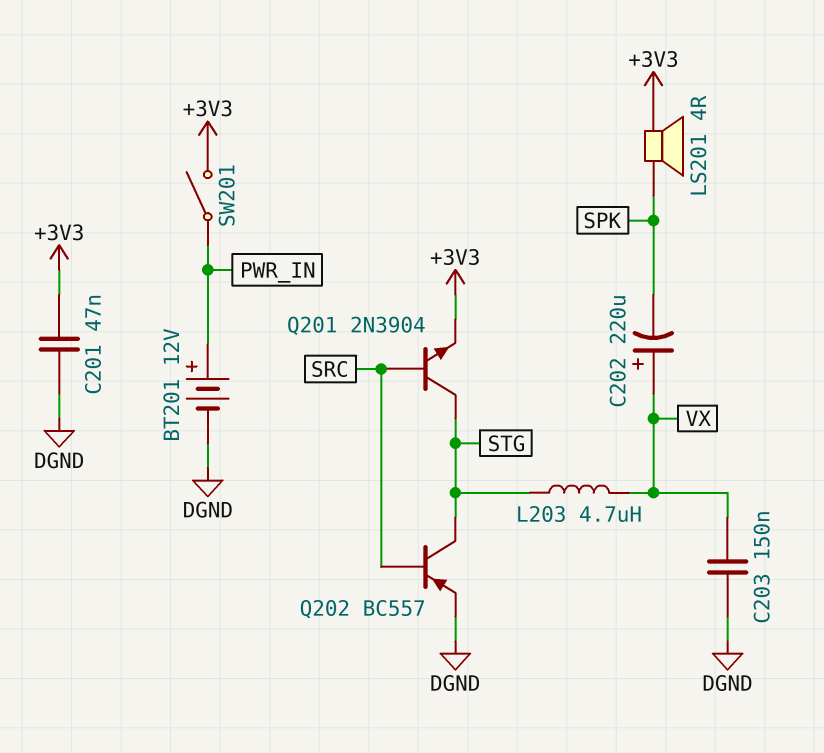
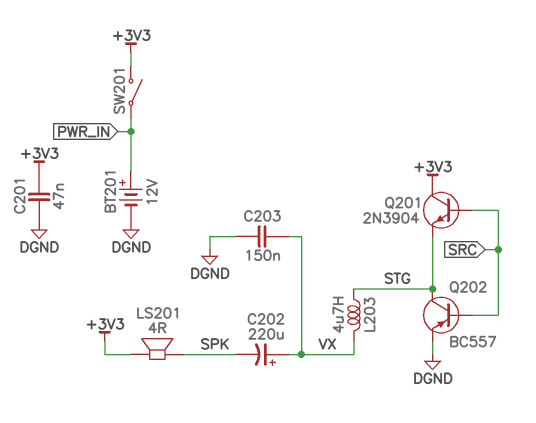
Q201: NPN 2N3904 (B SRC, C STG, E +3V3) -> NPN 2N3904 (B SRC, C +3V3, E STG)

